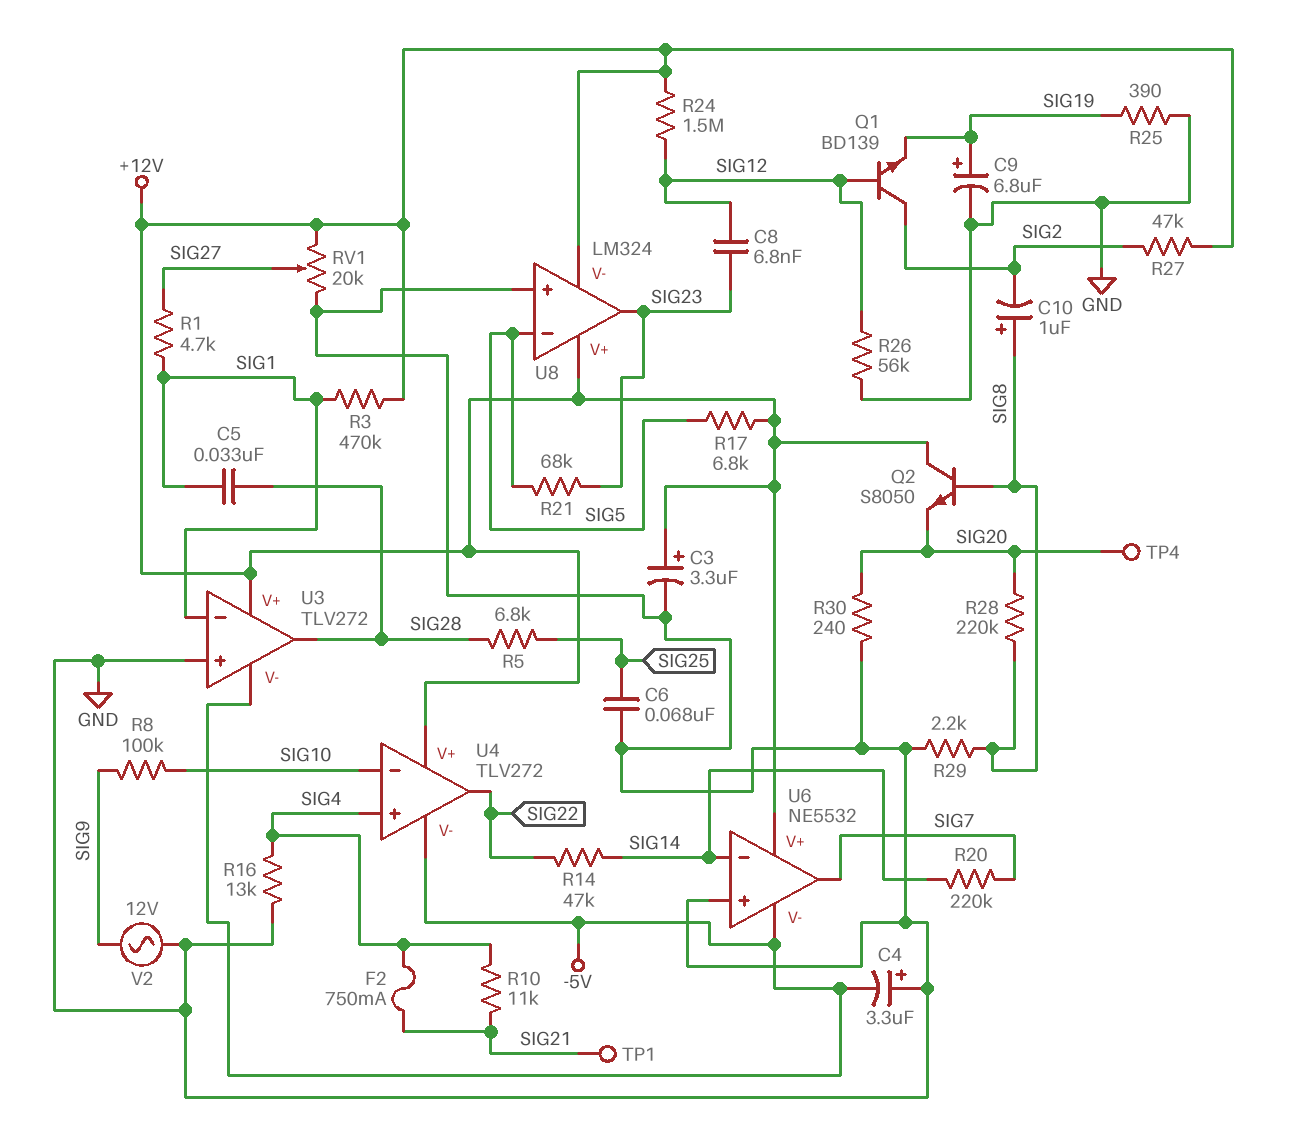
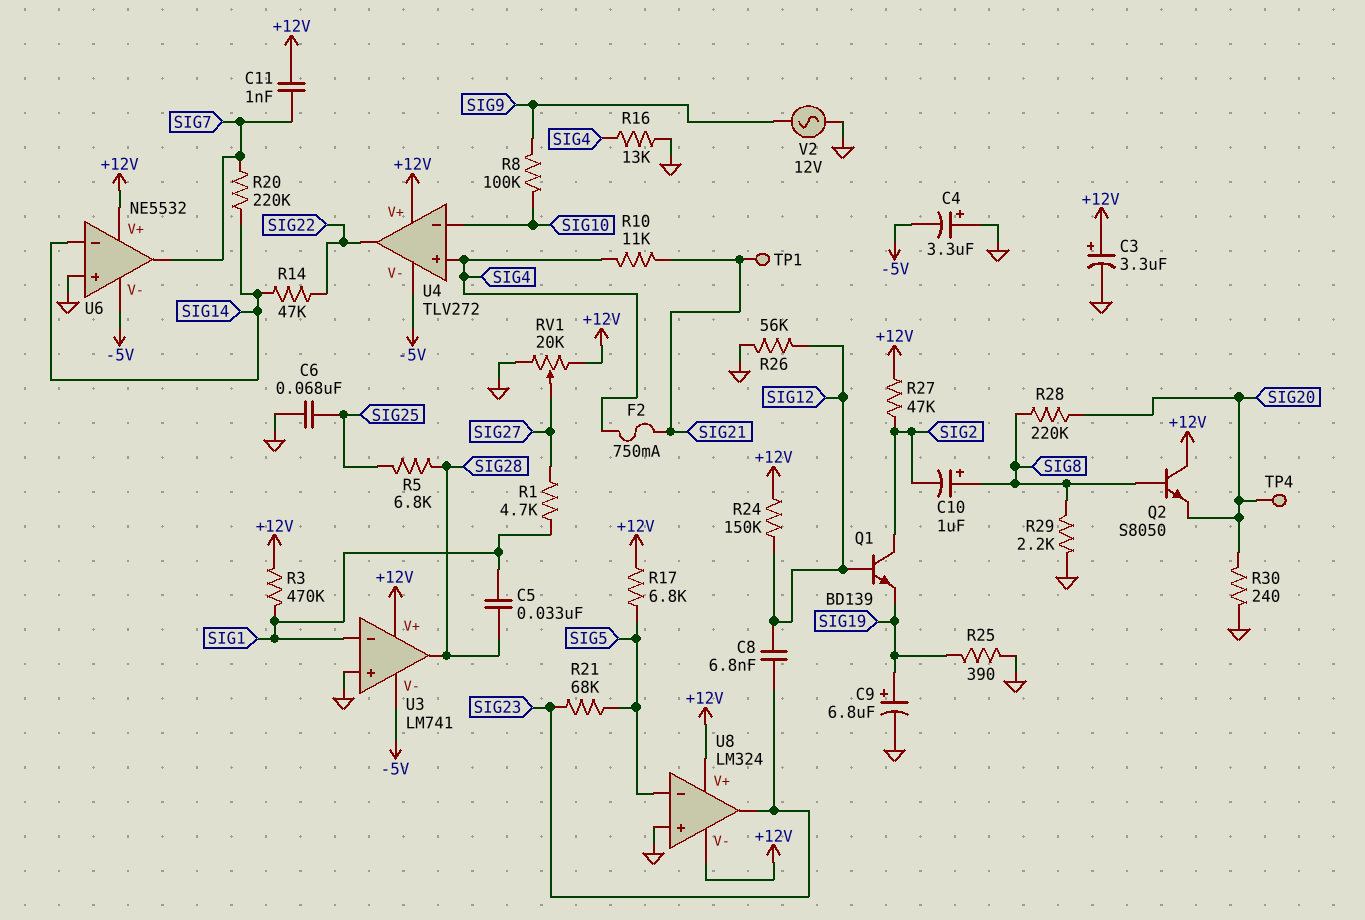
C11: none -> 1nF (+12V, SIG7)
R24: 1.5M (+12V, SIG12) -> 150k (+12V, SIG12)
U3: TLV272 -> LM741

